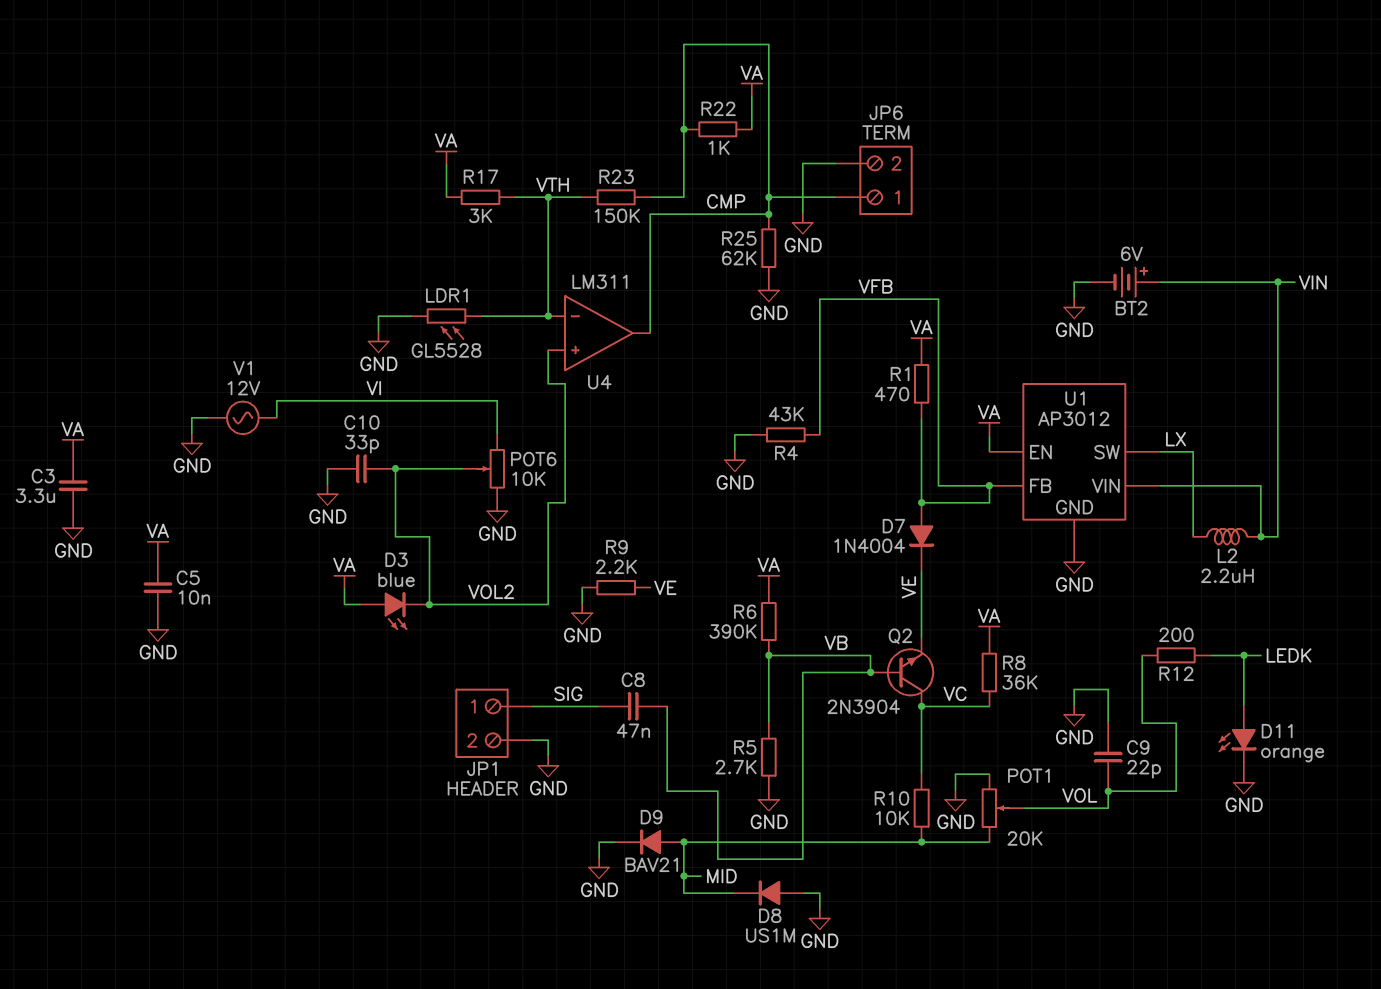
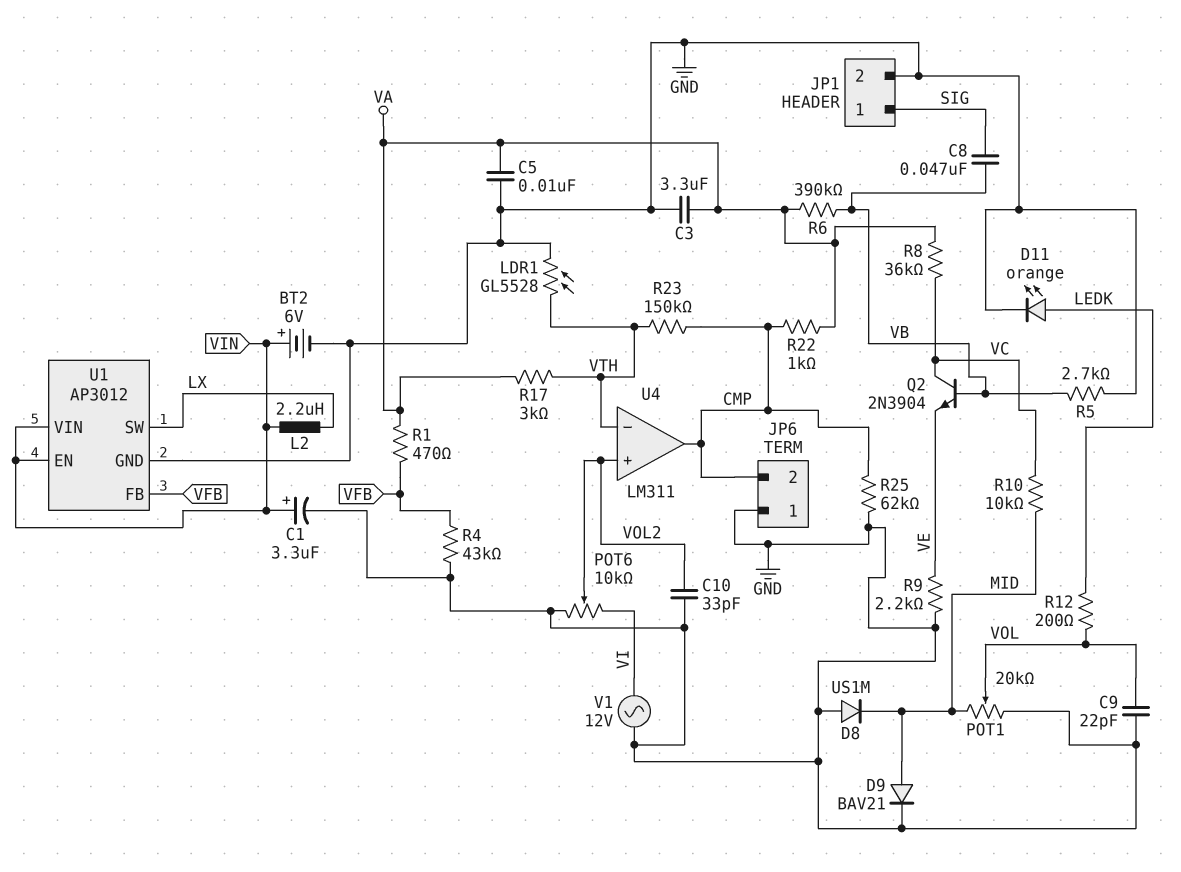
C1: none -> 3.3uF (plus VIN, minus GND)
D3: LED blue (A VA, K VOL2) -> none
D7: diode 1N4004 (A VFB, K VE) -> none
JP6 pin 1: CMP -> GND
JP6 pin 2: GND -> CMP
U1 pin EN: VA -> VIN

